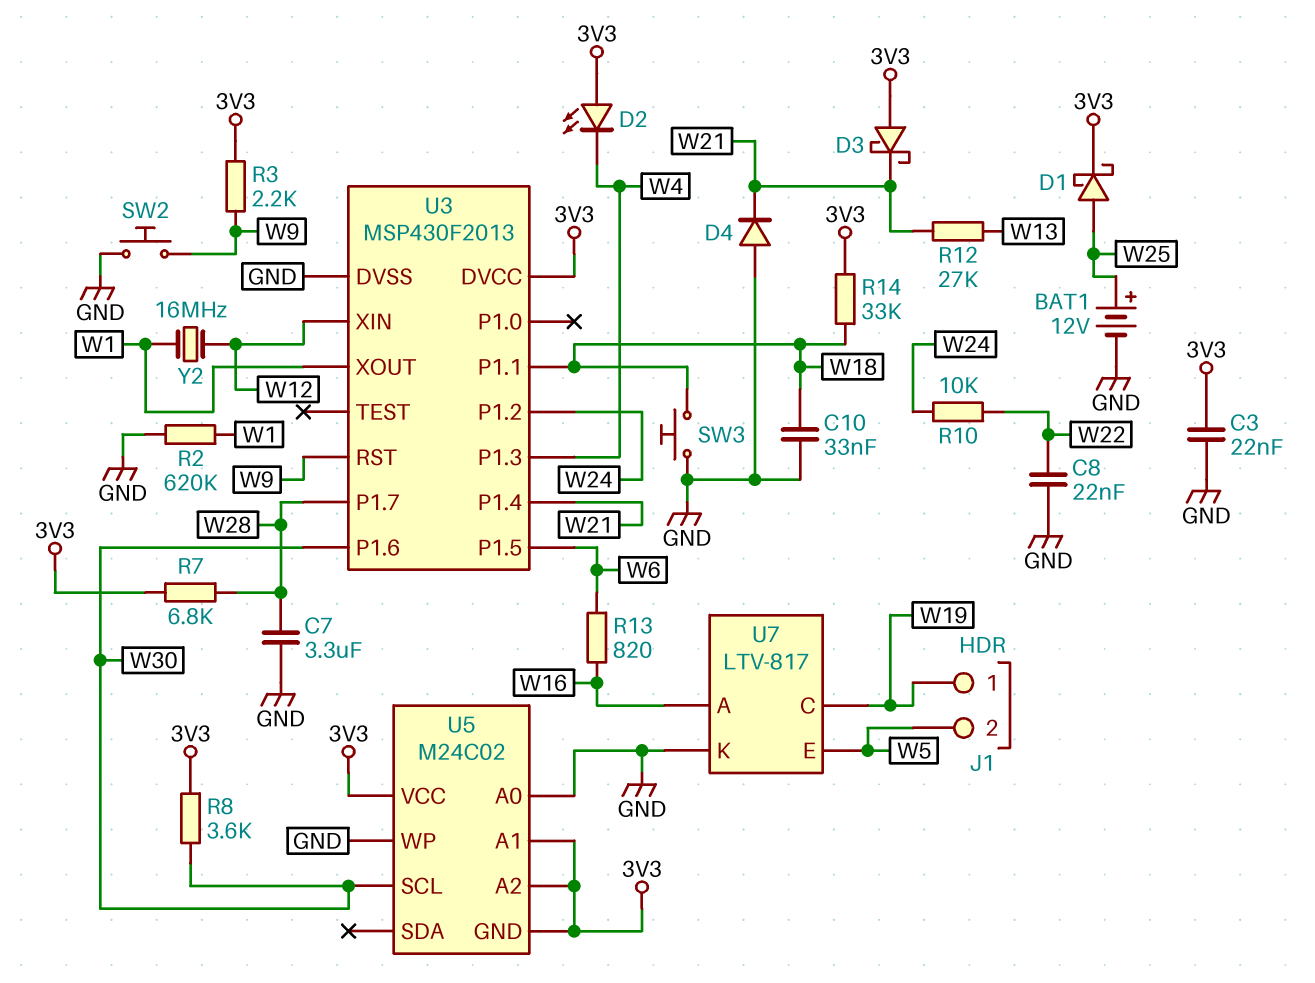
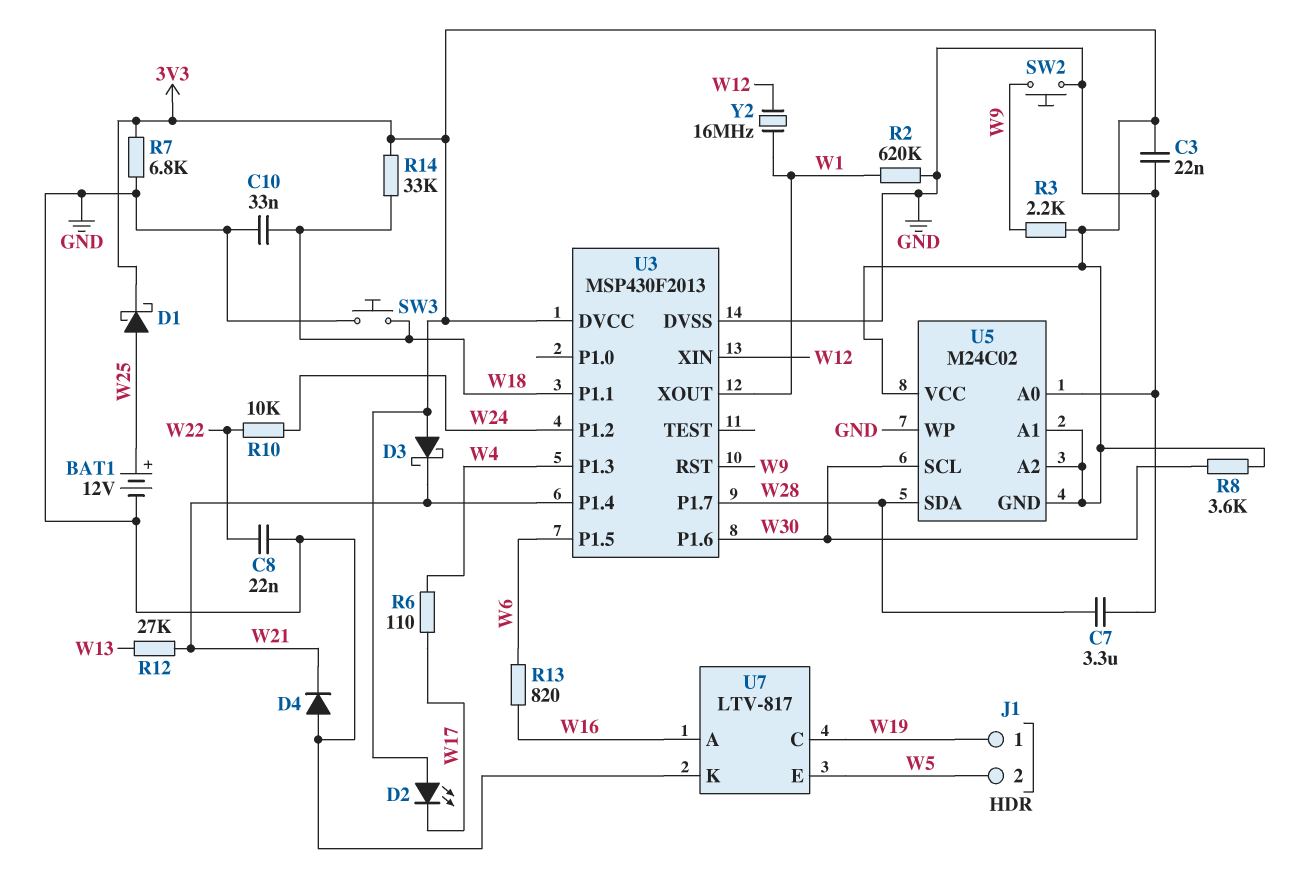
D2: LED (A 3V3, K W4) -> LED (A 3V3, K W17)
R6: none -> 110 (W4, W17)
R7: 6.8k (3V3, W28) -> 6.8k (3V3, GND)
U5 pin SDA: none -> W28

